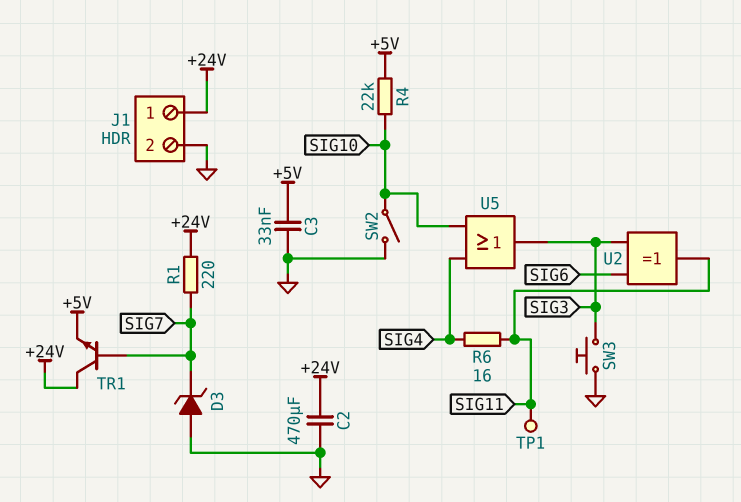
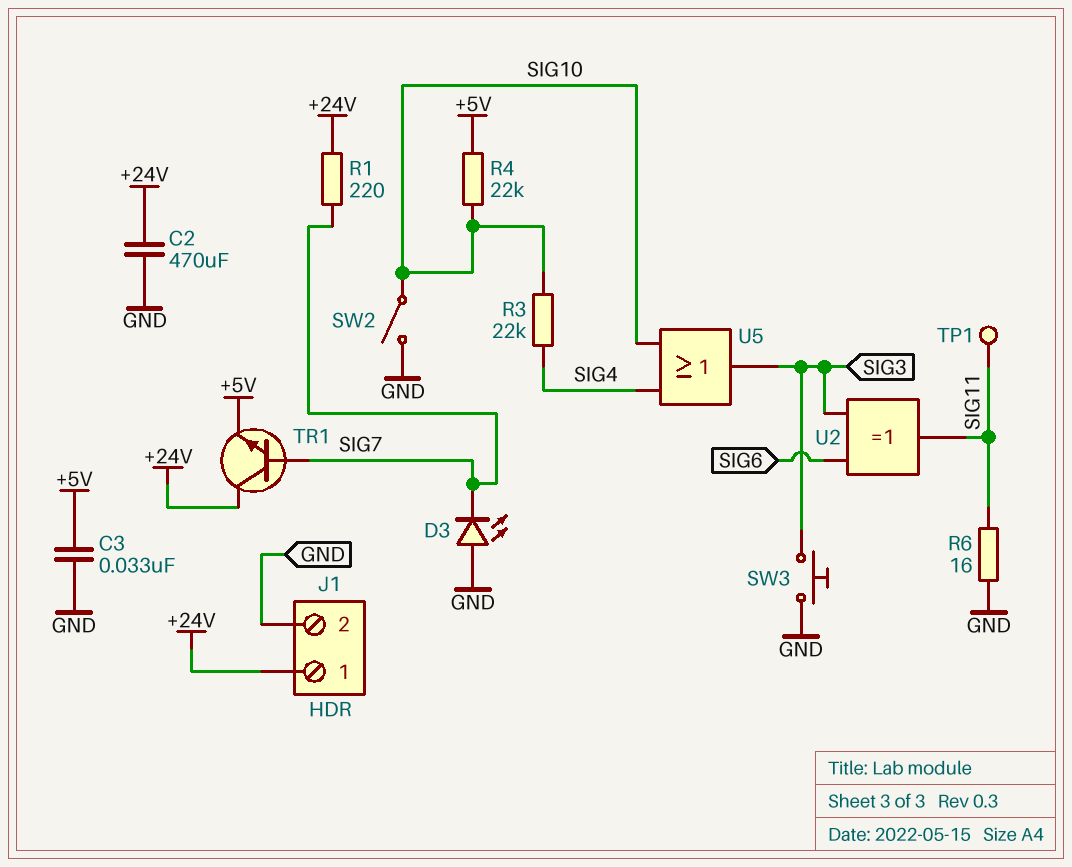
D3: zener (A GND, K SIG7) -> LED (A GND, K SIG7)
R3: none -> 22k (SIG4, SIG10)
R6: 16 (SIG4, SIG11) -> 16 (GND, SIG11)

